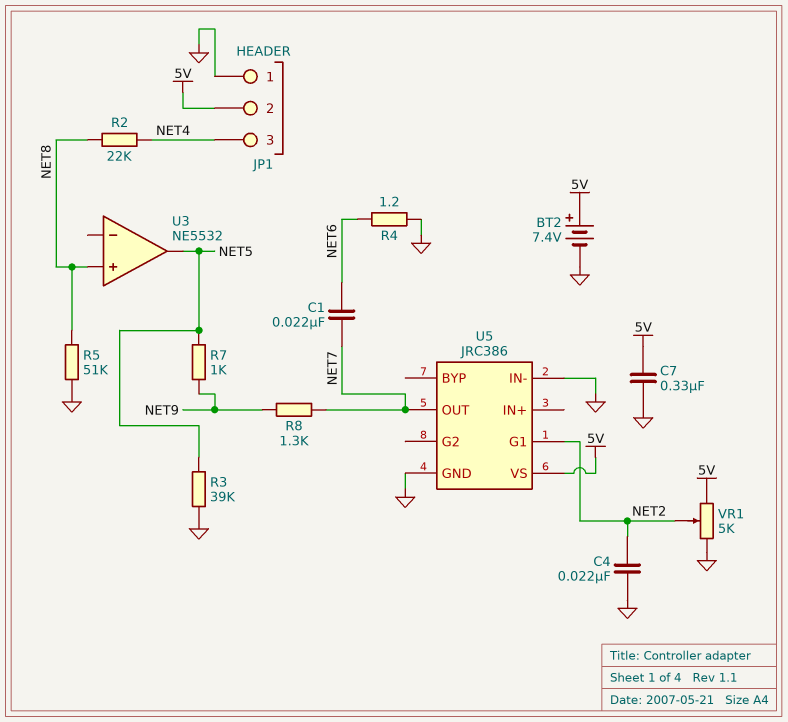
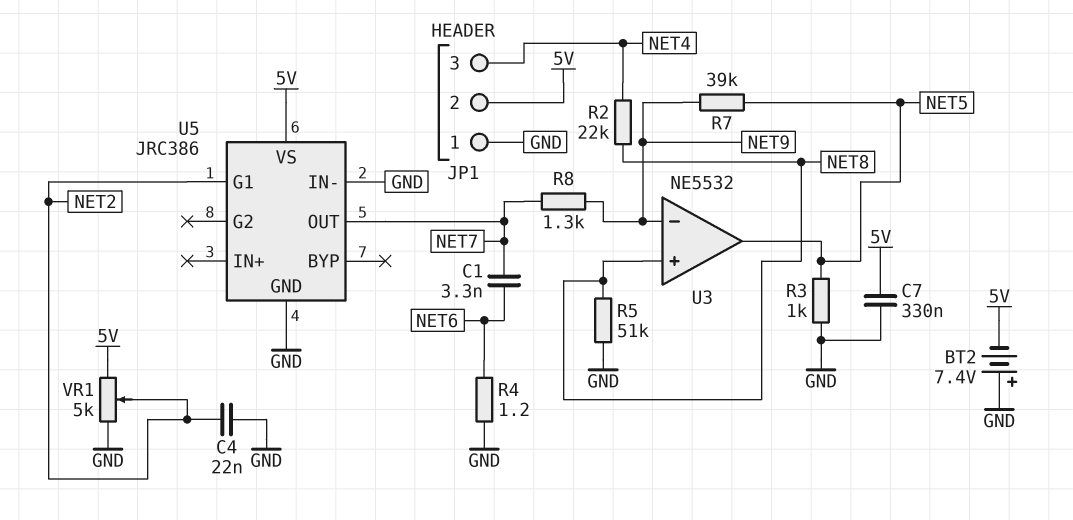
BT2: 7.4V (plus 5V, minus GND) -> 7.4V (plus GND, minus 5V)
C1: 22nF (NET6, NET7) -> 3.3nF (NET6, NET7)
R3: 39k (GND, NET5) -> 1k (GND, NET5)
R7: 1k (NET5, NET9) -> 39k (NET5, NET9)
U3 pin in-: none -> NET9

